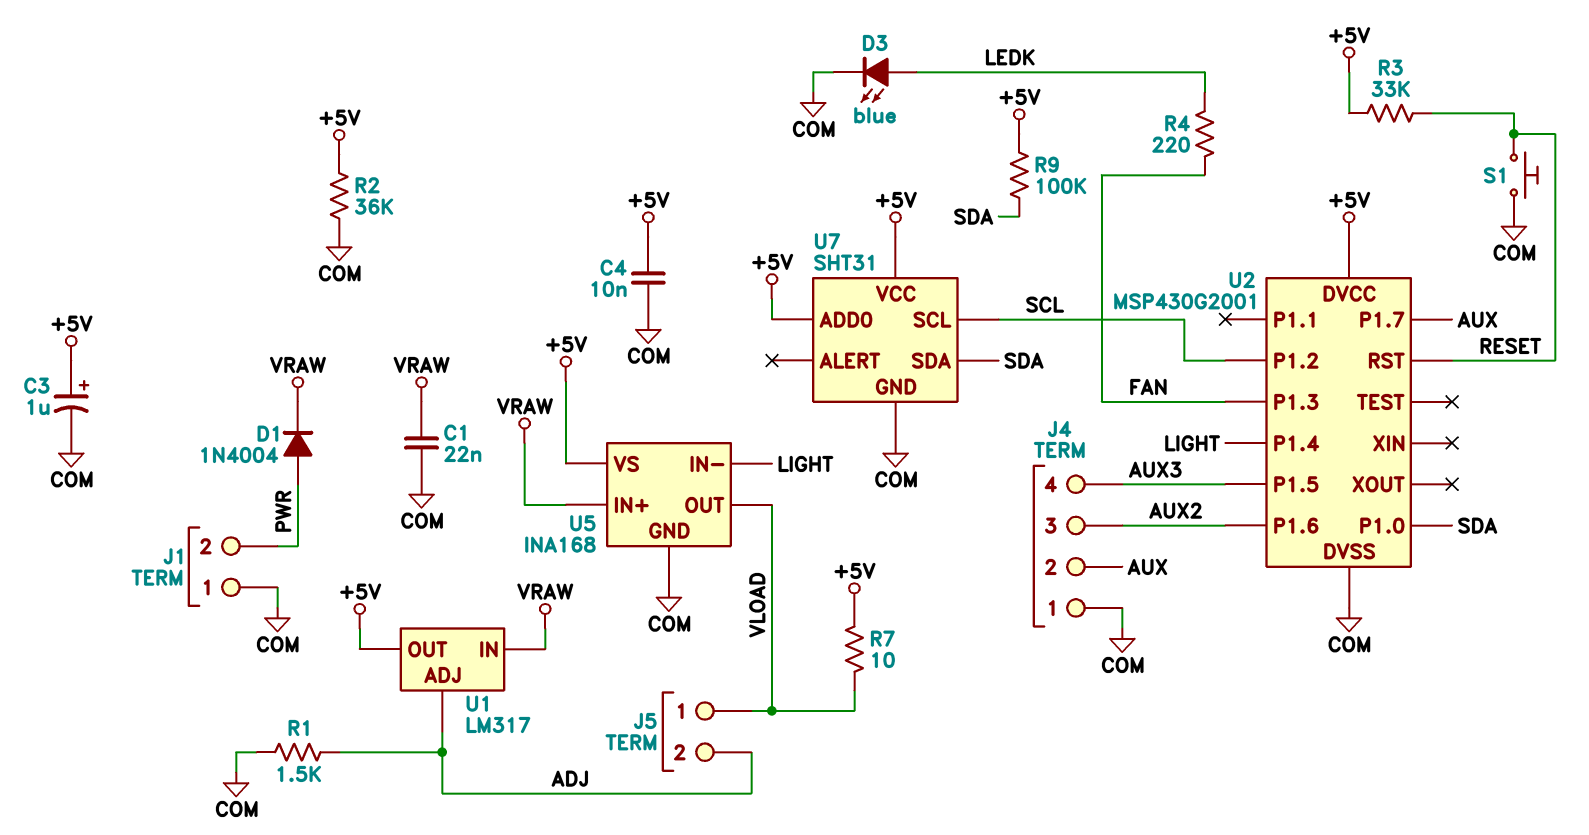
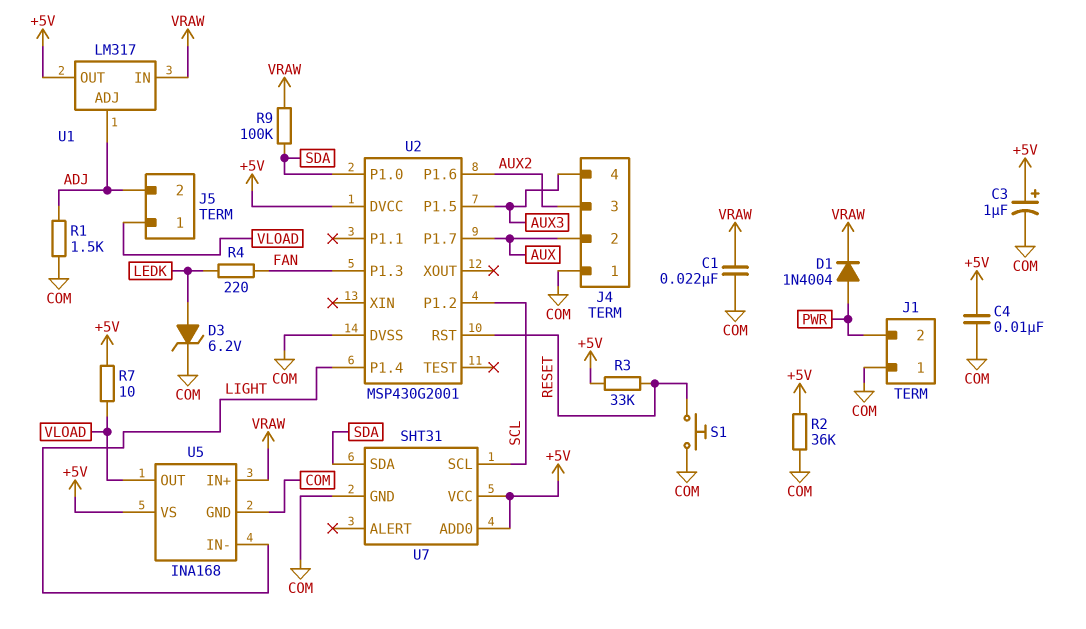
D3: LED blue (A LEDK, K COM) -> zener 6.2V (A LEDK, K COM)
R9: 100k (+5V, SDA) -> 100k (SDA, VRAW)

